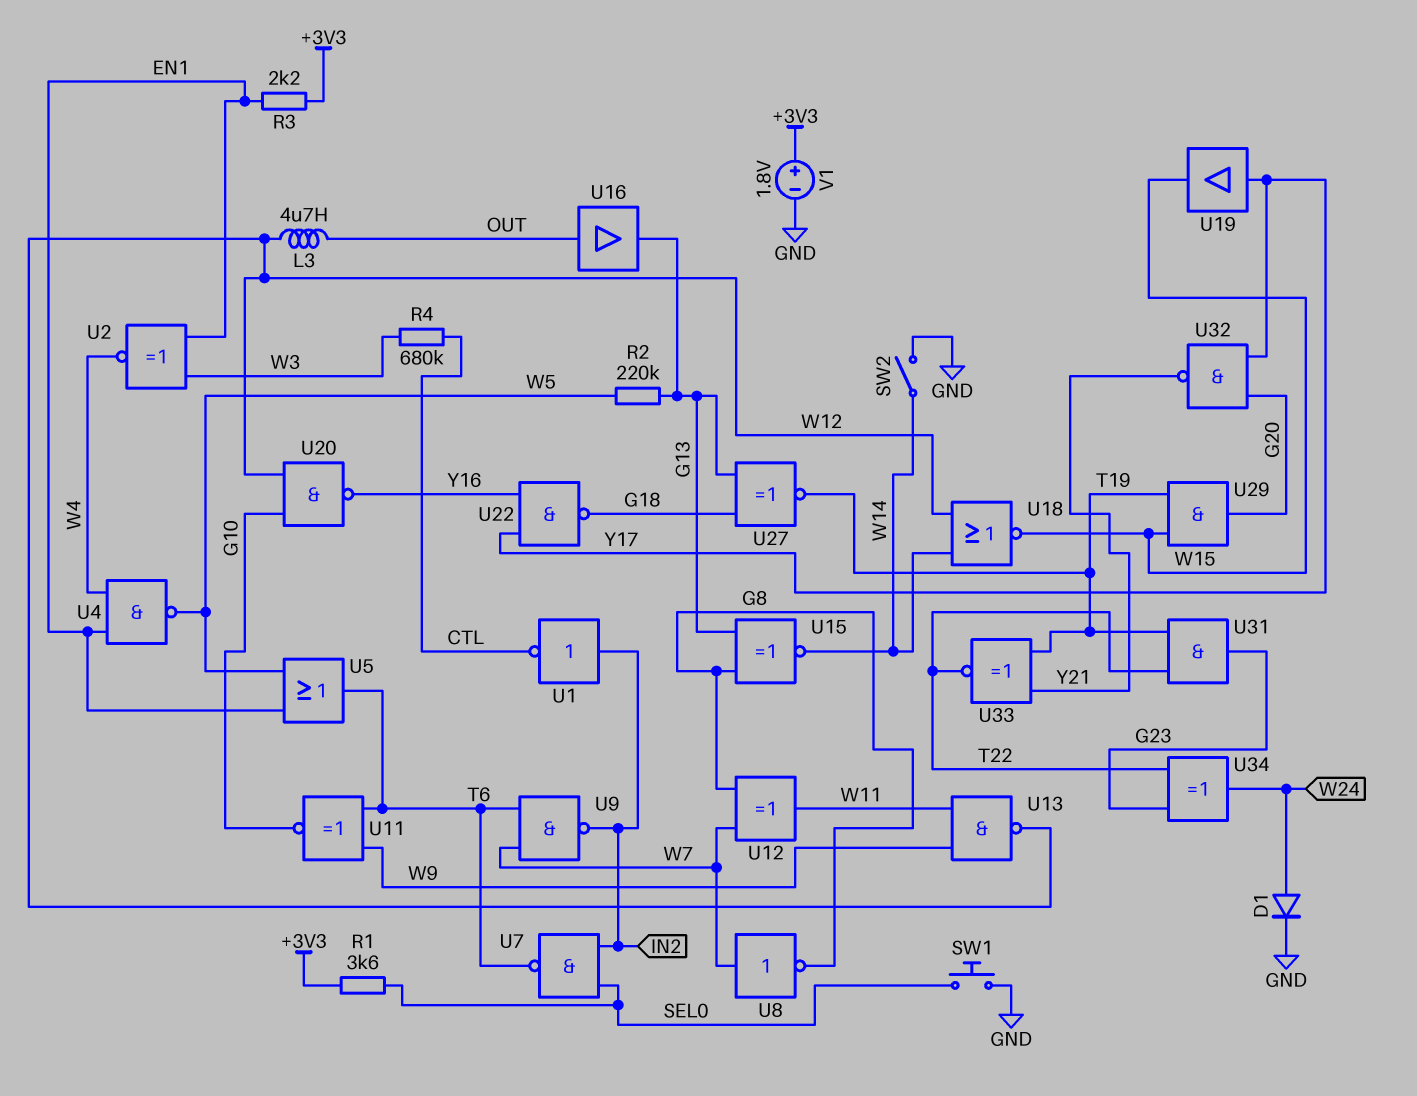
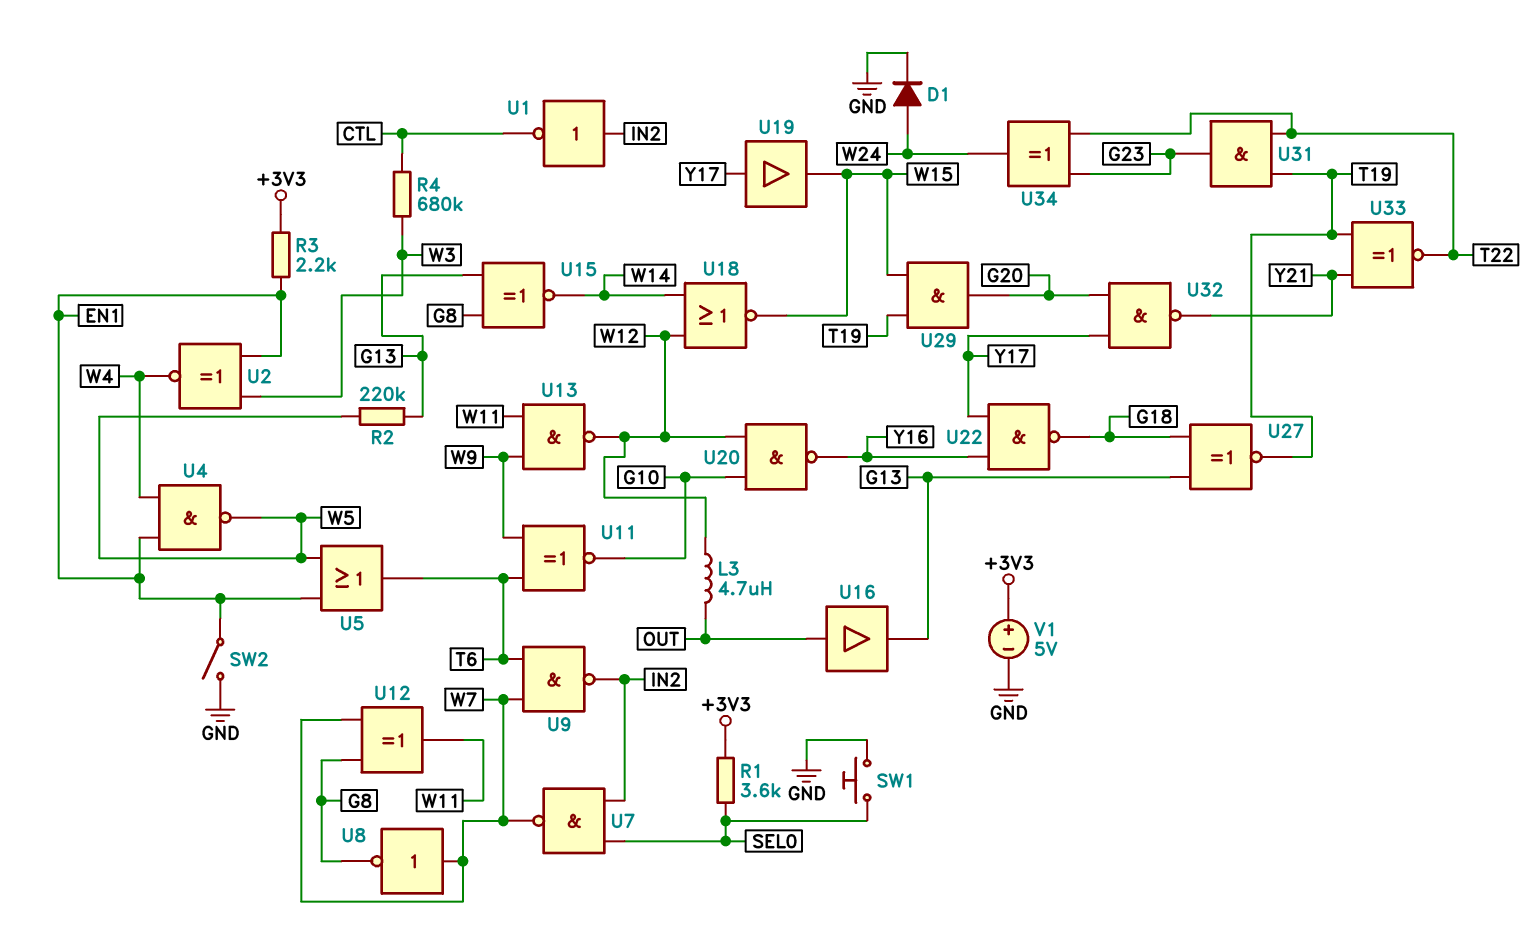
SW2: switch (GND, W14) -> switch (EN1, GND)
U7: NAND (in IN2, in SEL0, out T6) -> NAND (in IN2, in SEL0, out W7)
V1: 1.8V (plus +3V3, minus GND) -> 5V (plus +3V3, minus GND)

